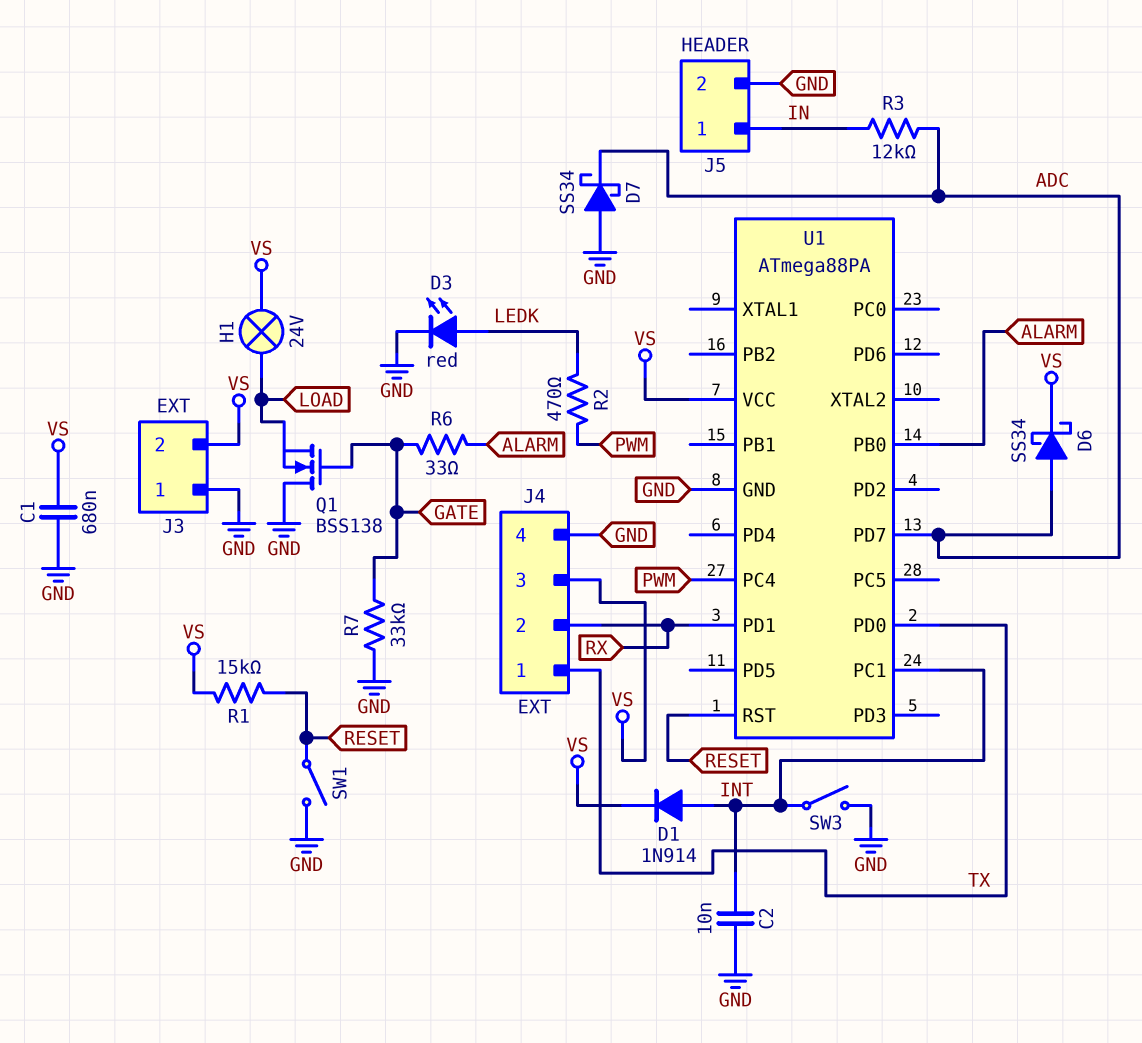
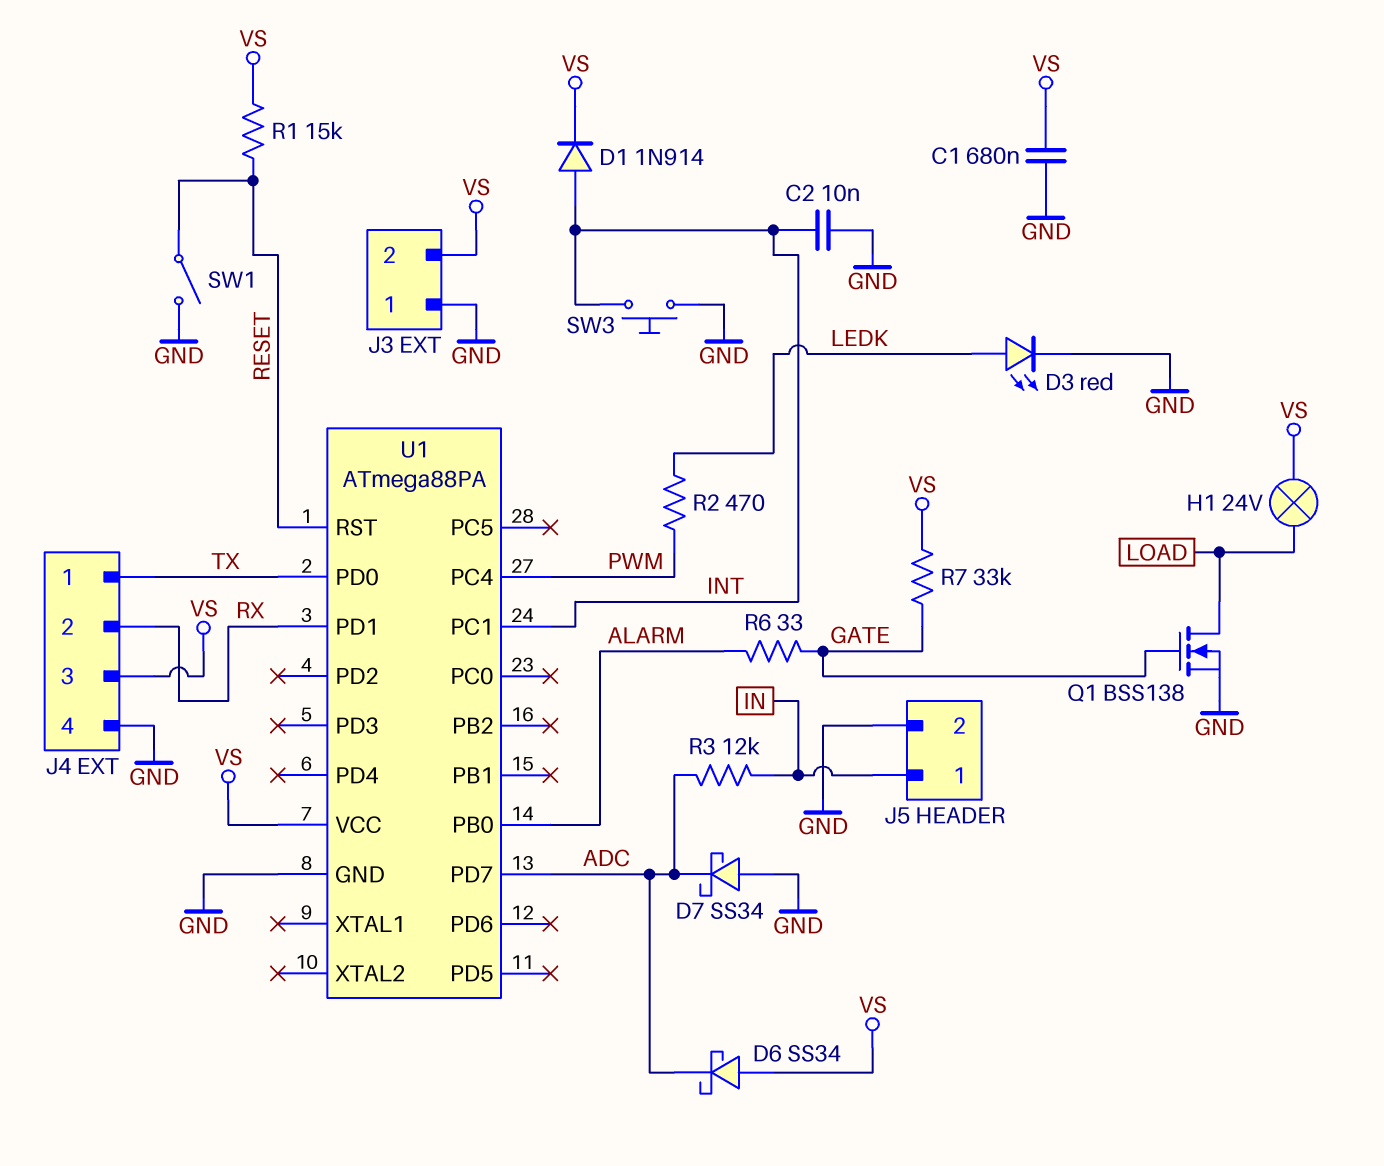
D6: schottky SS34 (A ADC, K VS) -> schottky SS34 (A VS, K ADC)
Q1: NMOS BSS138 (G GATE, D GND, S LOAD) -> NMOS BSS138 (G GATE, D LOAD, S GND)
R7: 33k (GATE, GND) -> 33k (GATE, VS)
SW3: switch (GND, INT) -> button (GND, INT)

